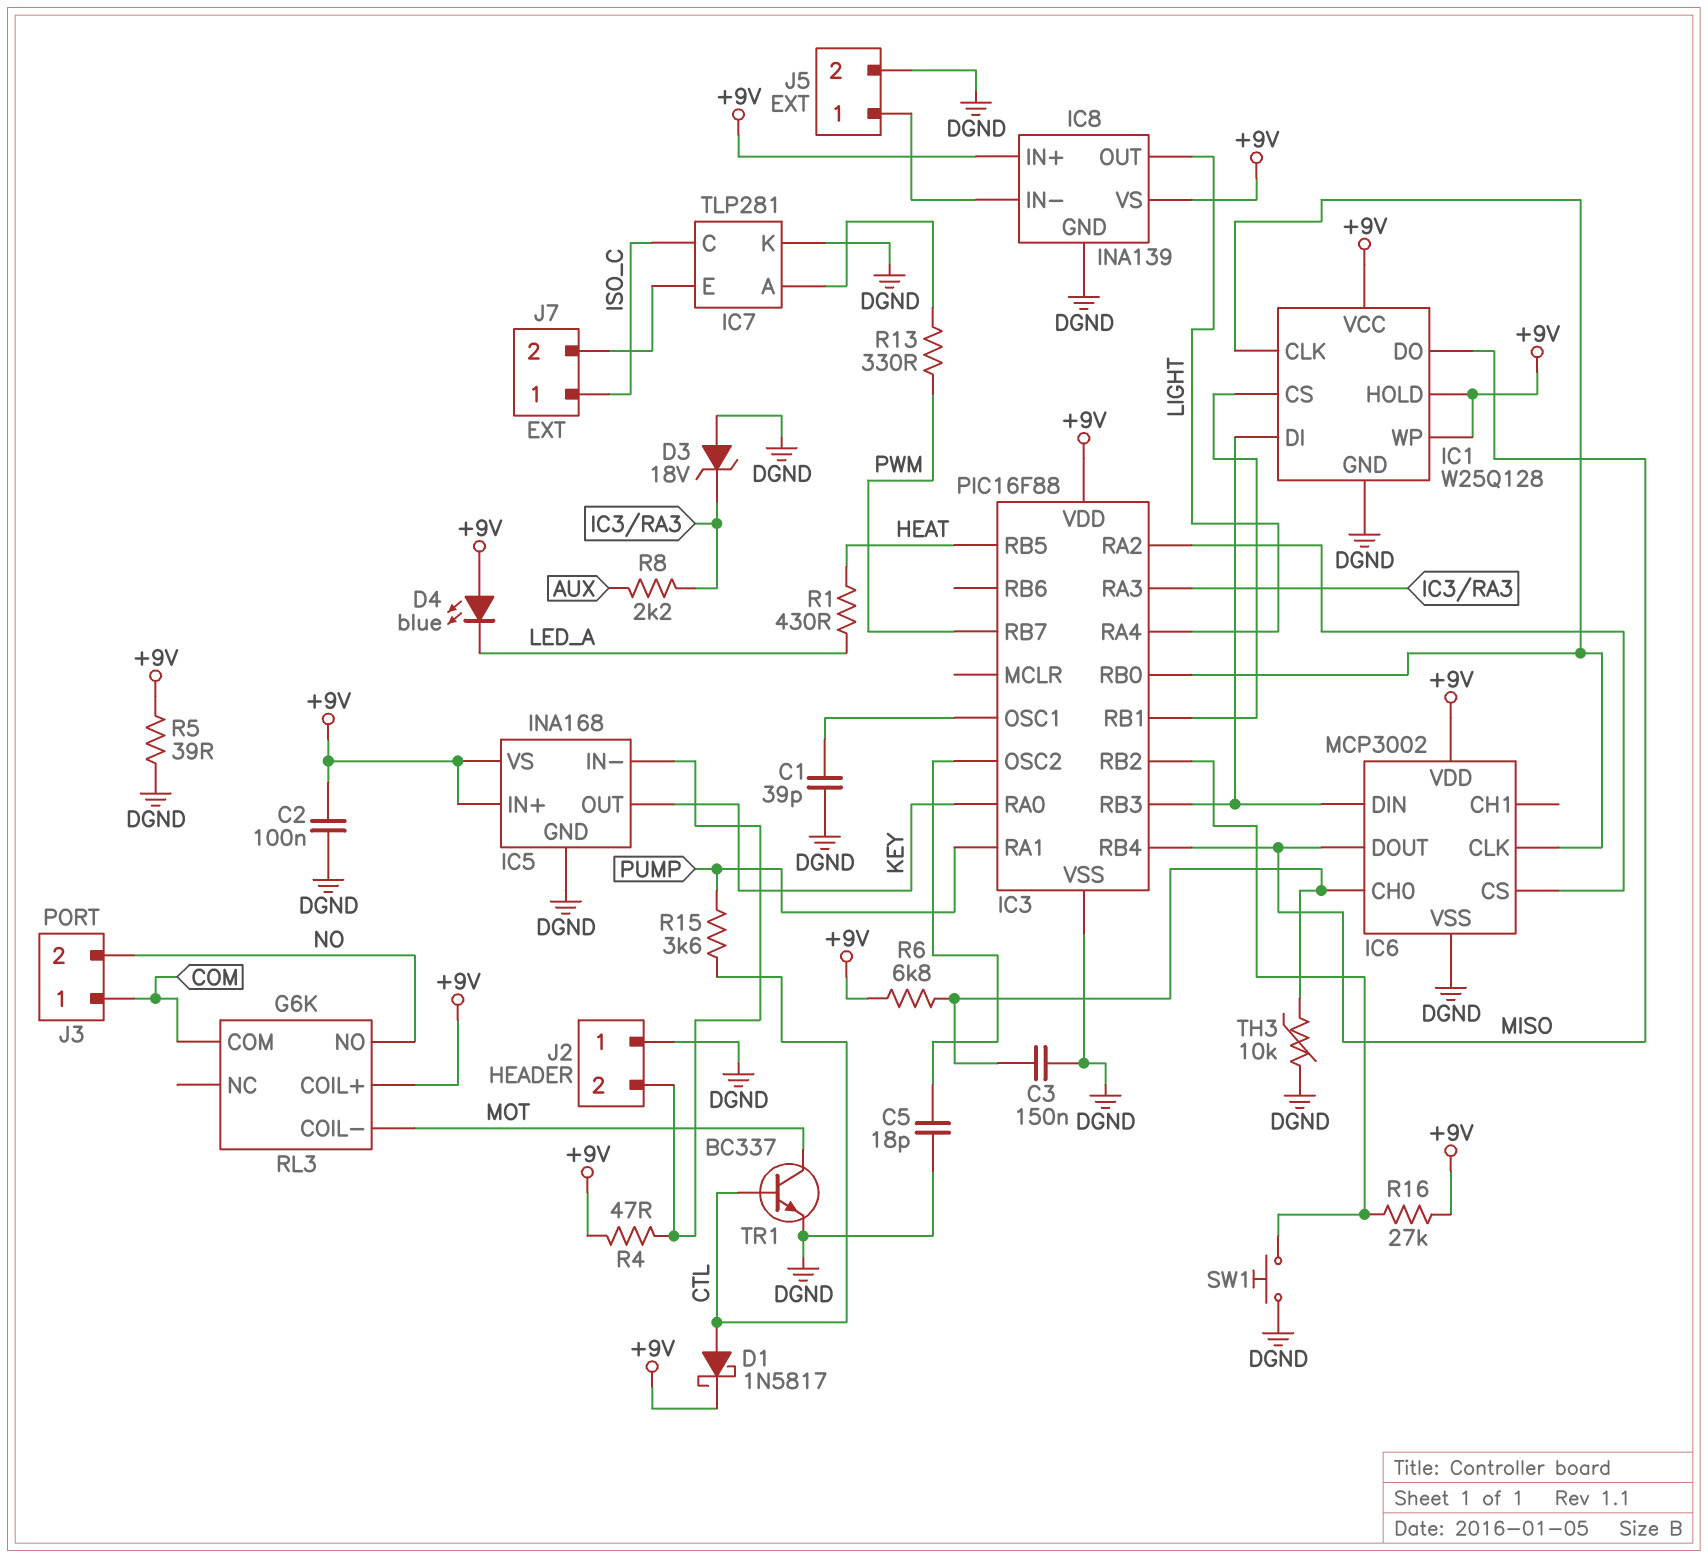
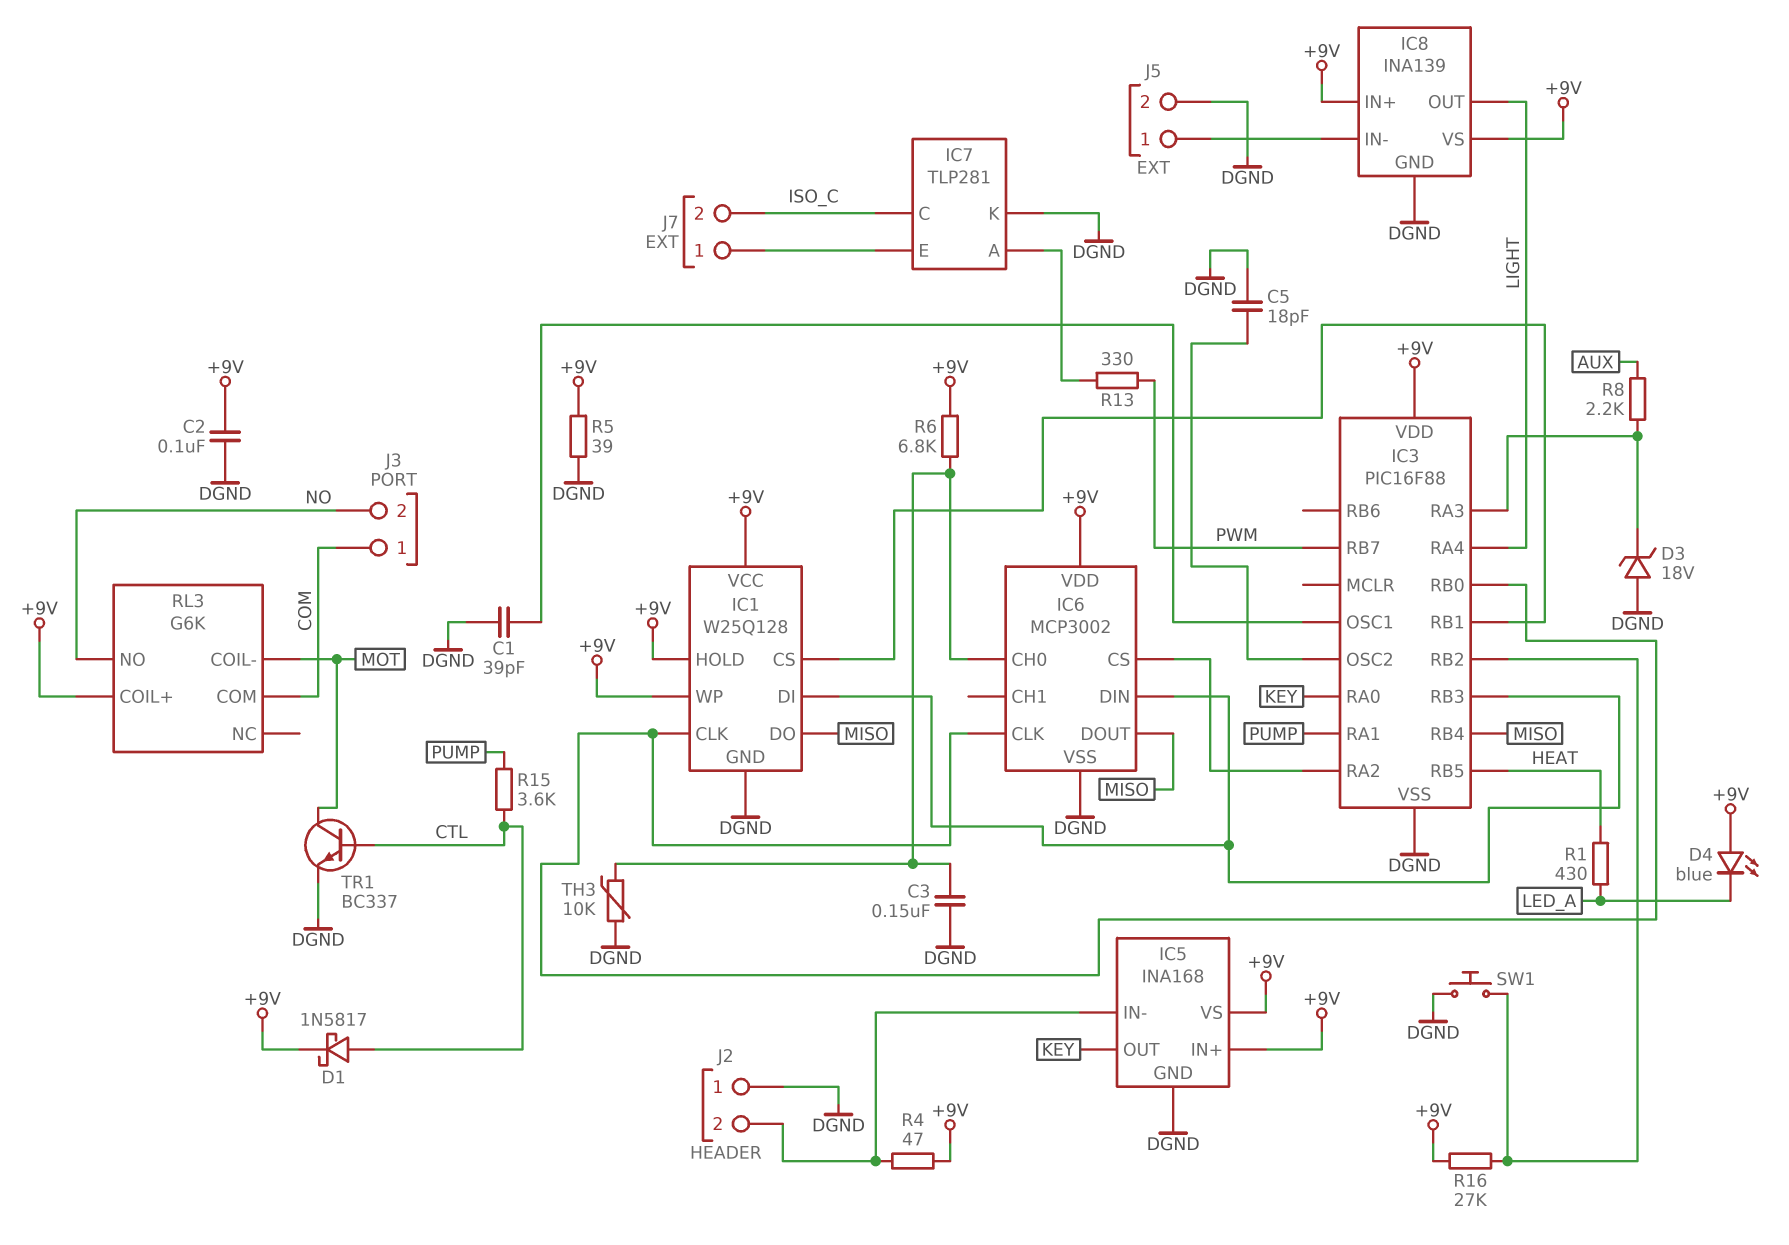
J7 pin 1: ISO_C -> IC7/E
J7 pin 2: IC7/E -> ISO_C

